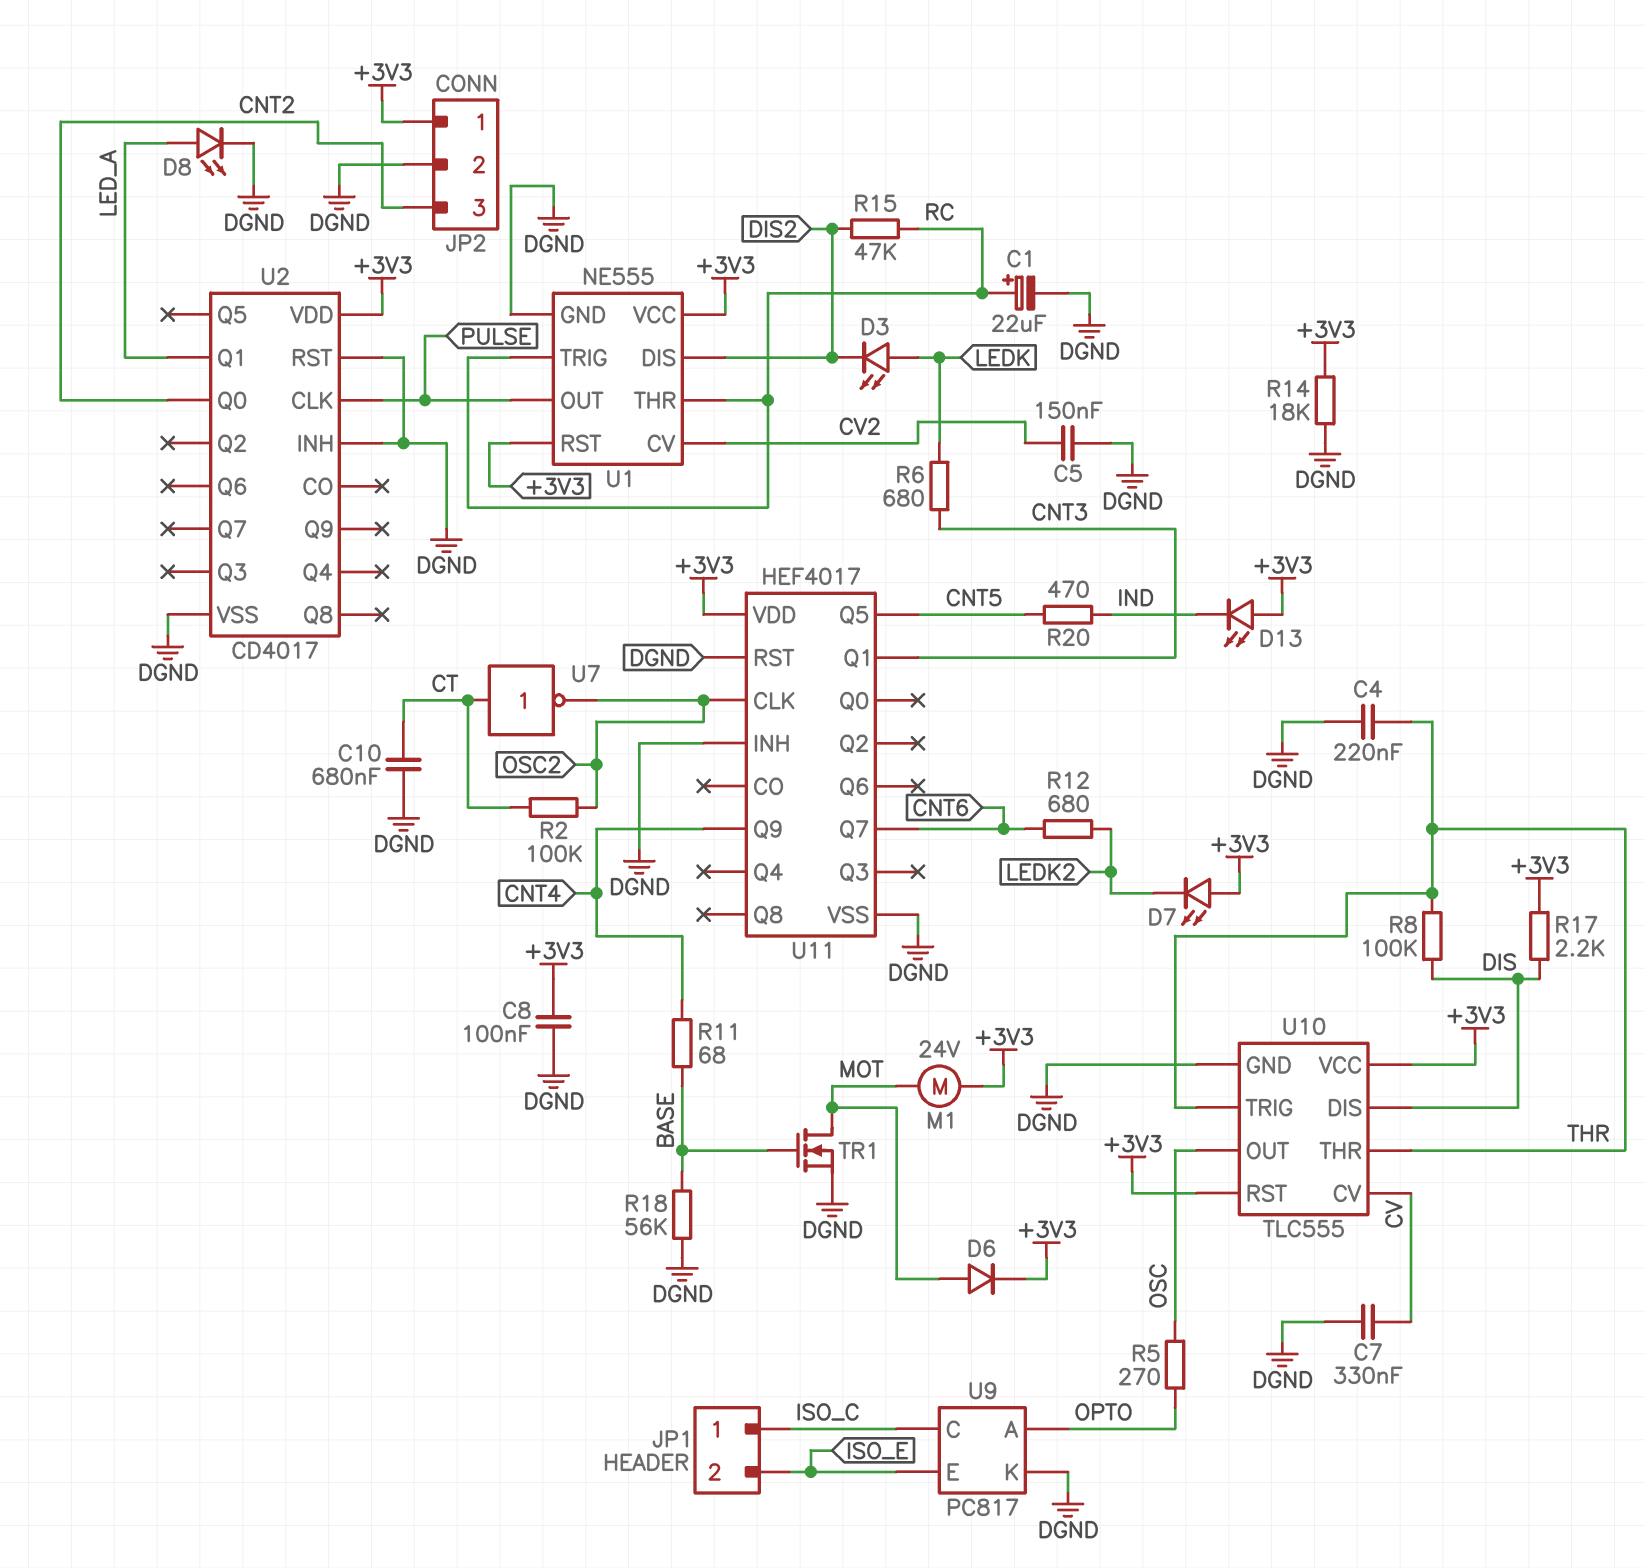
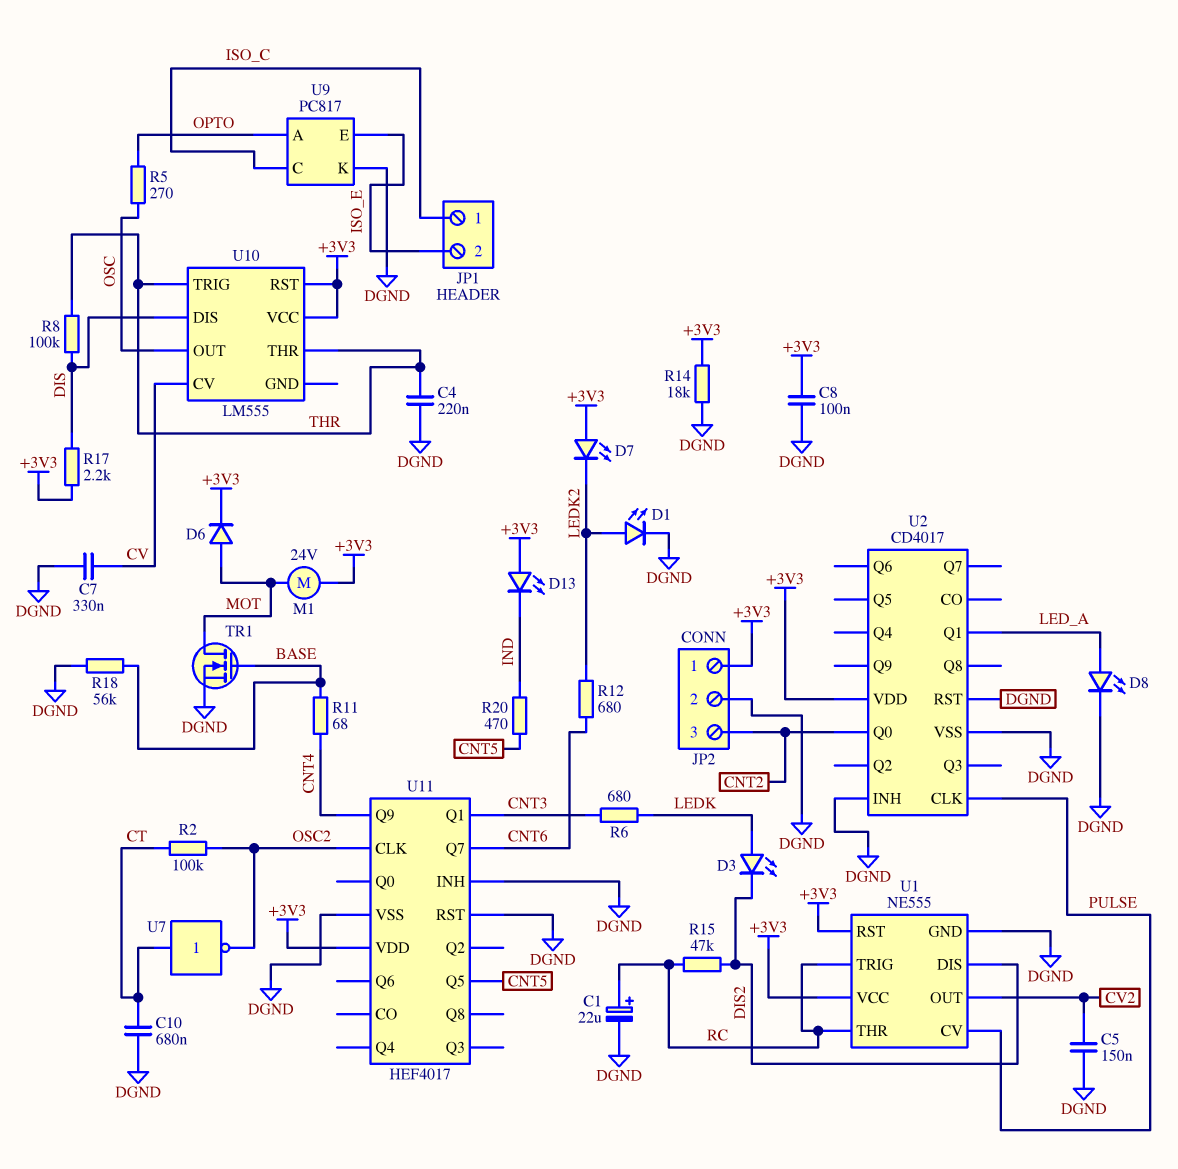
D1: none -> LED (A LEDK2, K DGND)
U1 pin CV: CV2 -> PULSE
U1 pin OUT: PULSE -> CV2
U10: TLC555 -> LM555
U10 pin GND: DGND -> none

